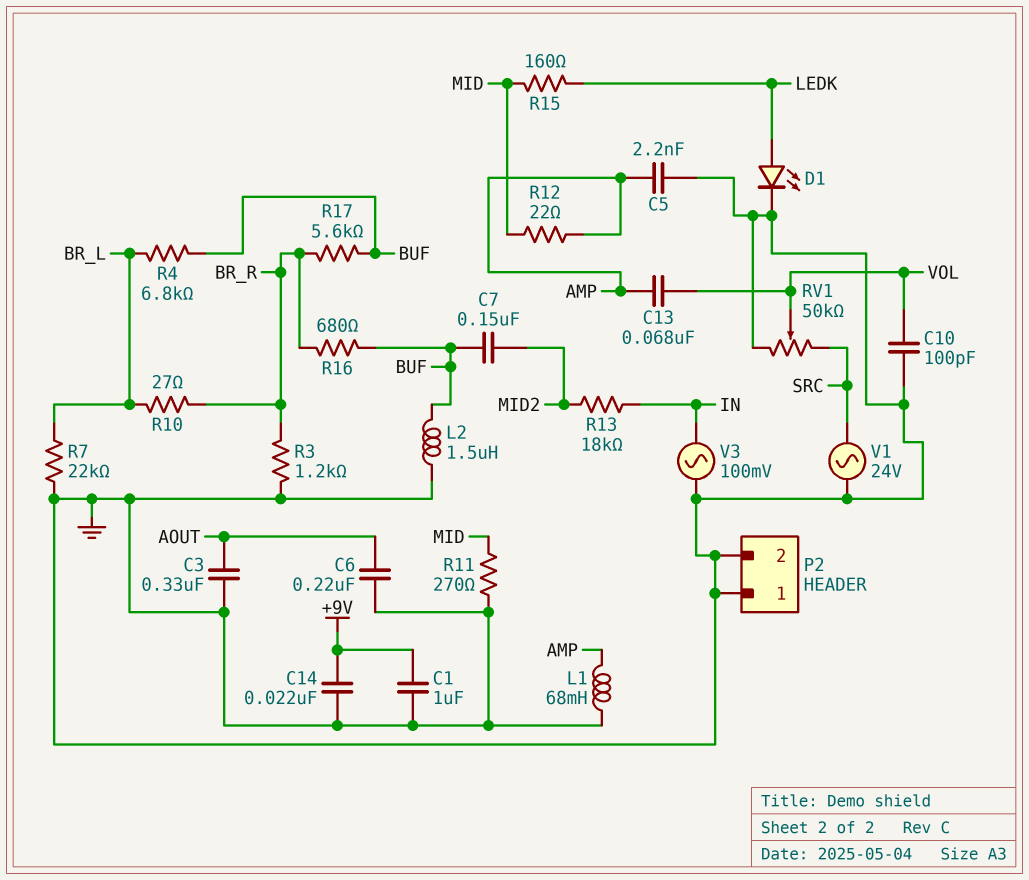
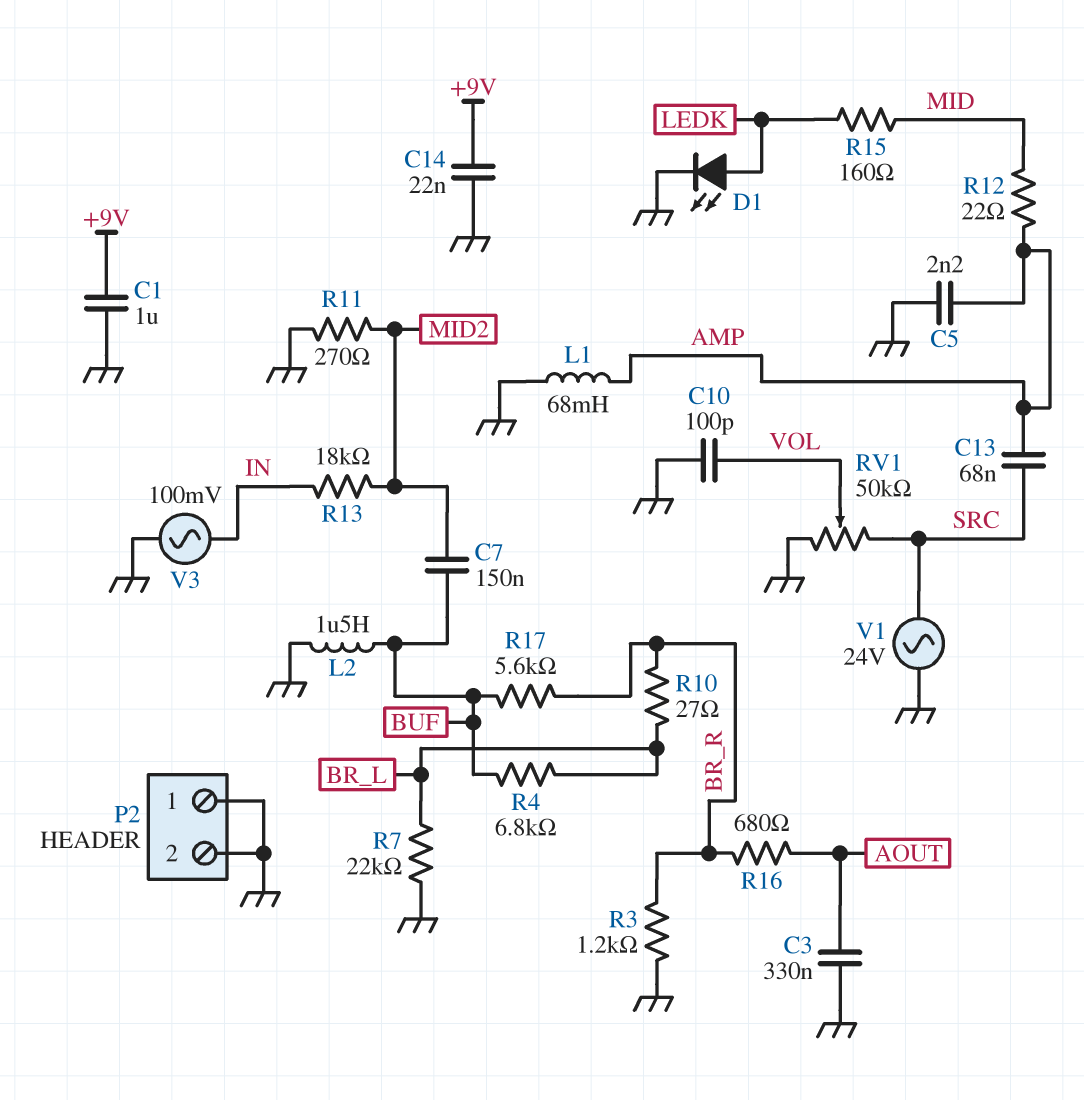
C6: 220nF (AOUT, GND) -> none
C13: 68nF (AMP, VOL) -> 68nF (AMP, SRC)
R11: 270 (GND, MID) -> 270 (GND, MID2)
R16: 680 (BR_R, BUF) -> 680 (AOUT, BR_R)

